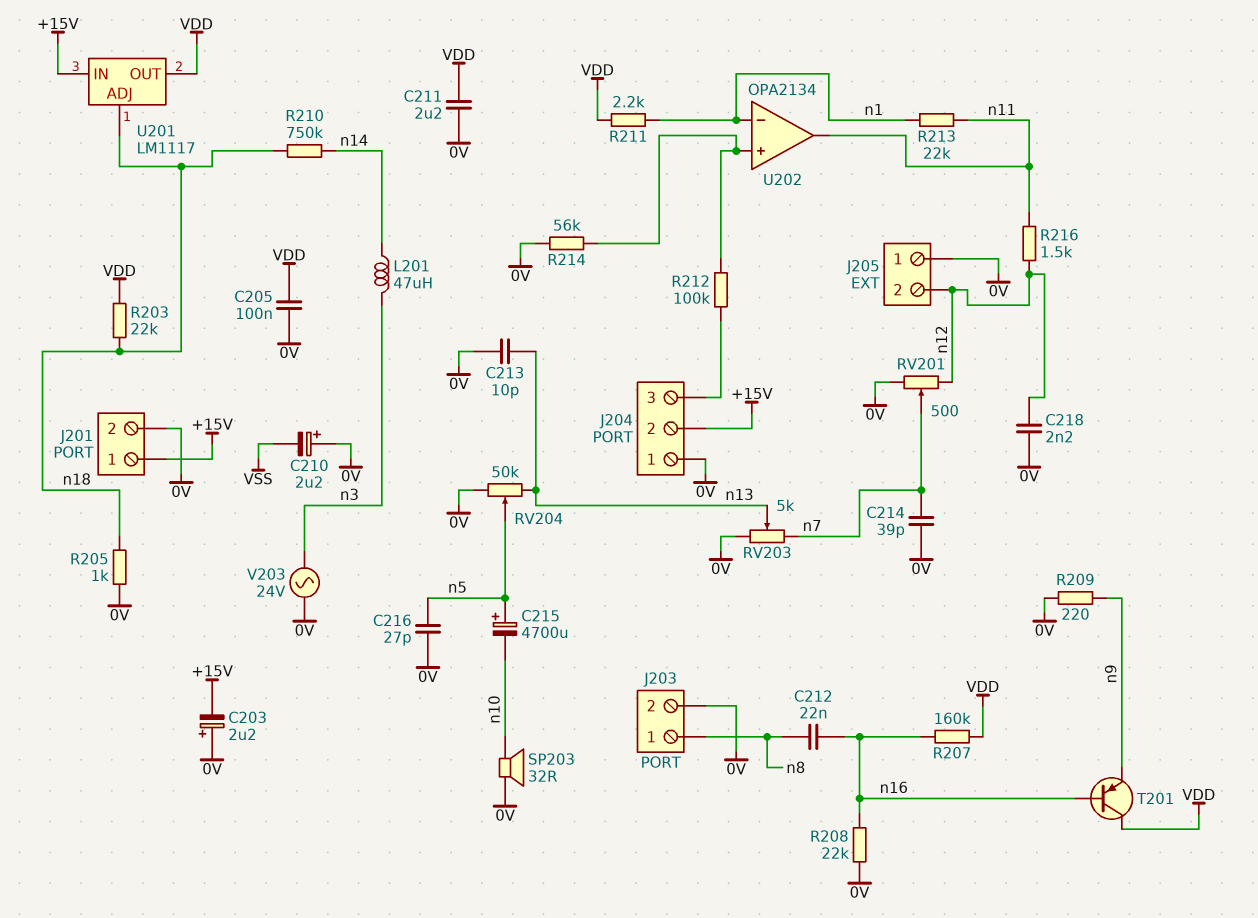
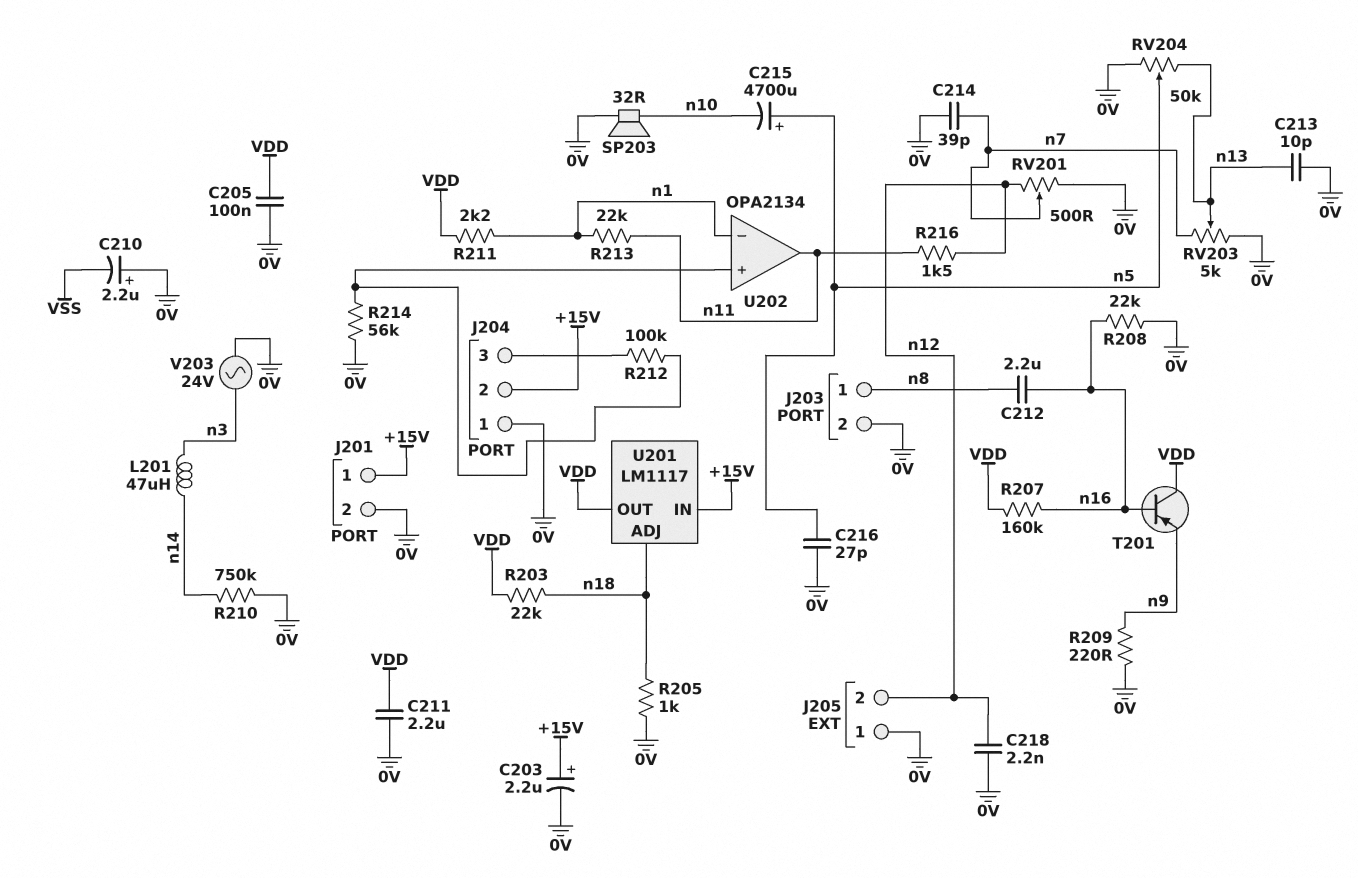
C203: 2.2uF (plus 0V, minus +15V) -> 2.2uF (plus +15V, minus 0V)
C212: 22nF (n8, n16) -> 2.2uF (n8, n16)
R210: 750k (n14, n18) -> 750k (0V, n14)

